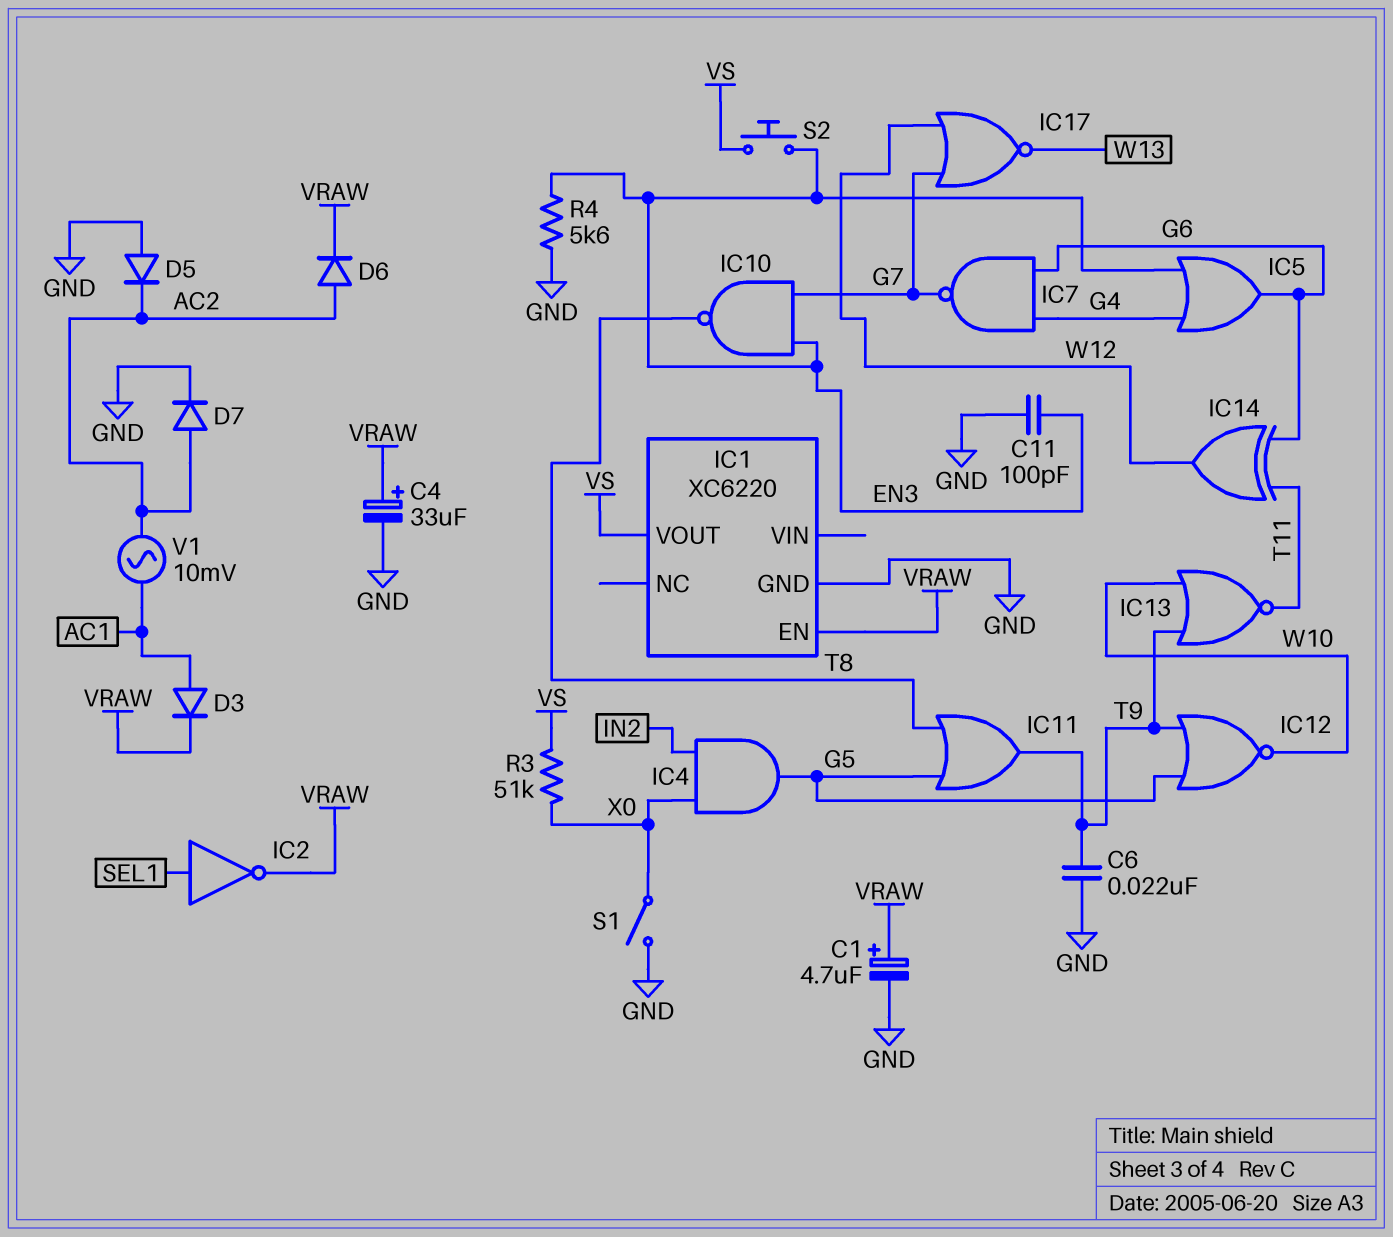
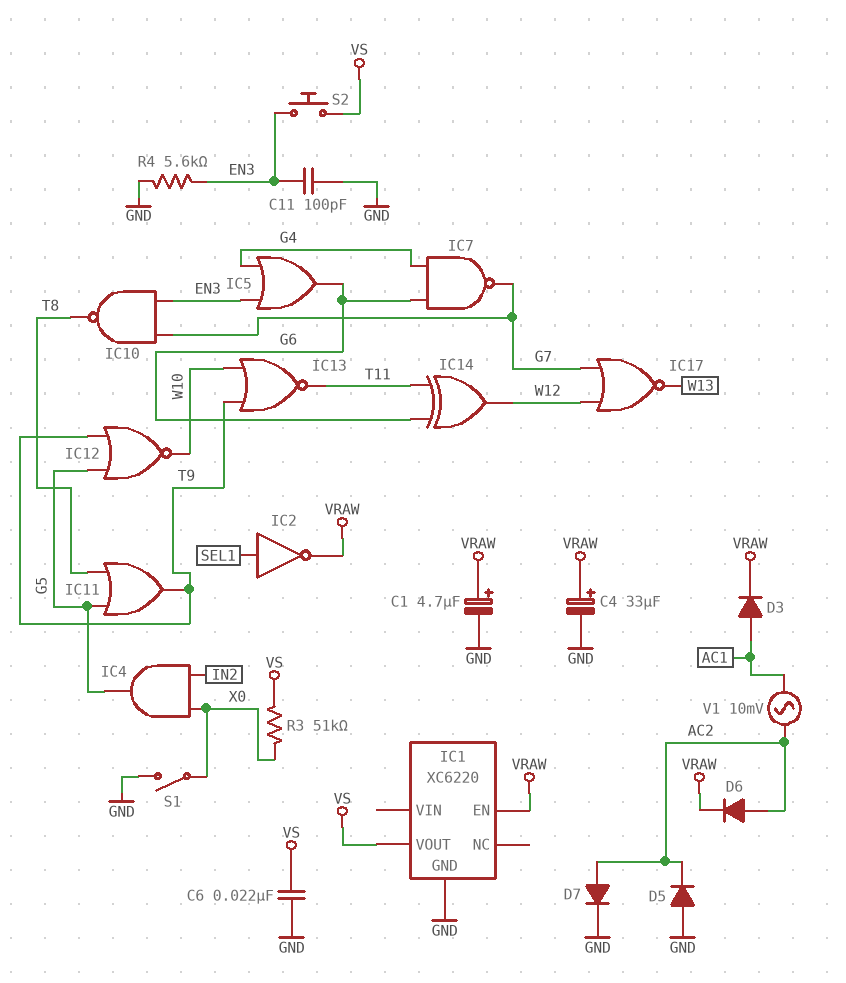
C6: 22nF (GND, T9) -> 22nF (GND, VS)

